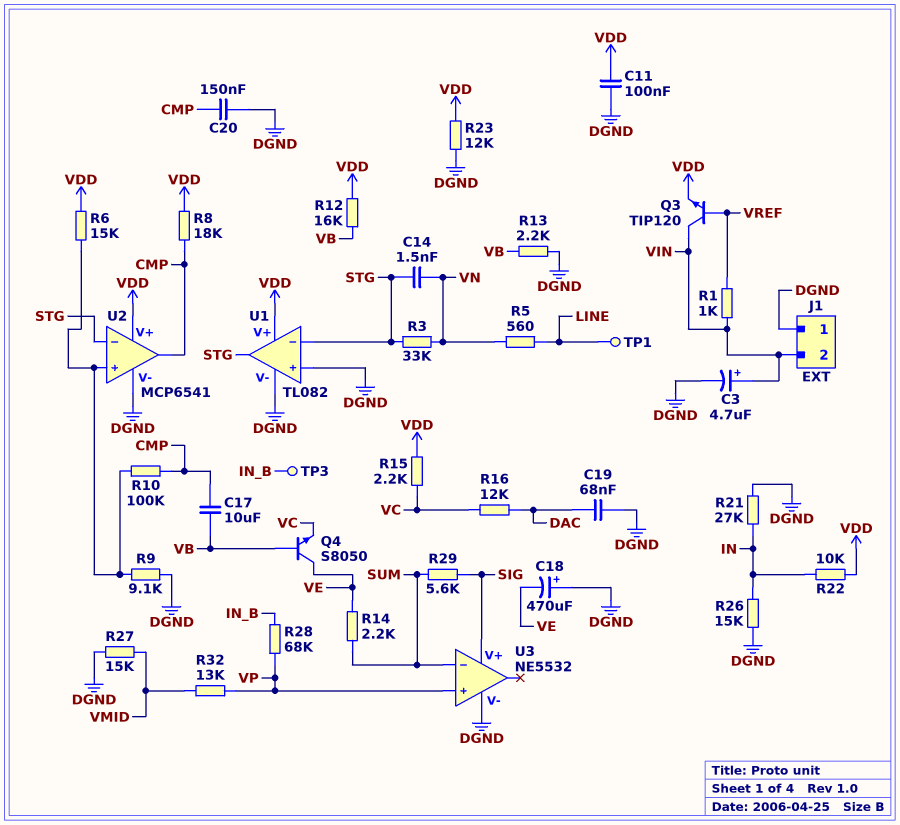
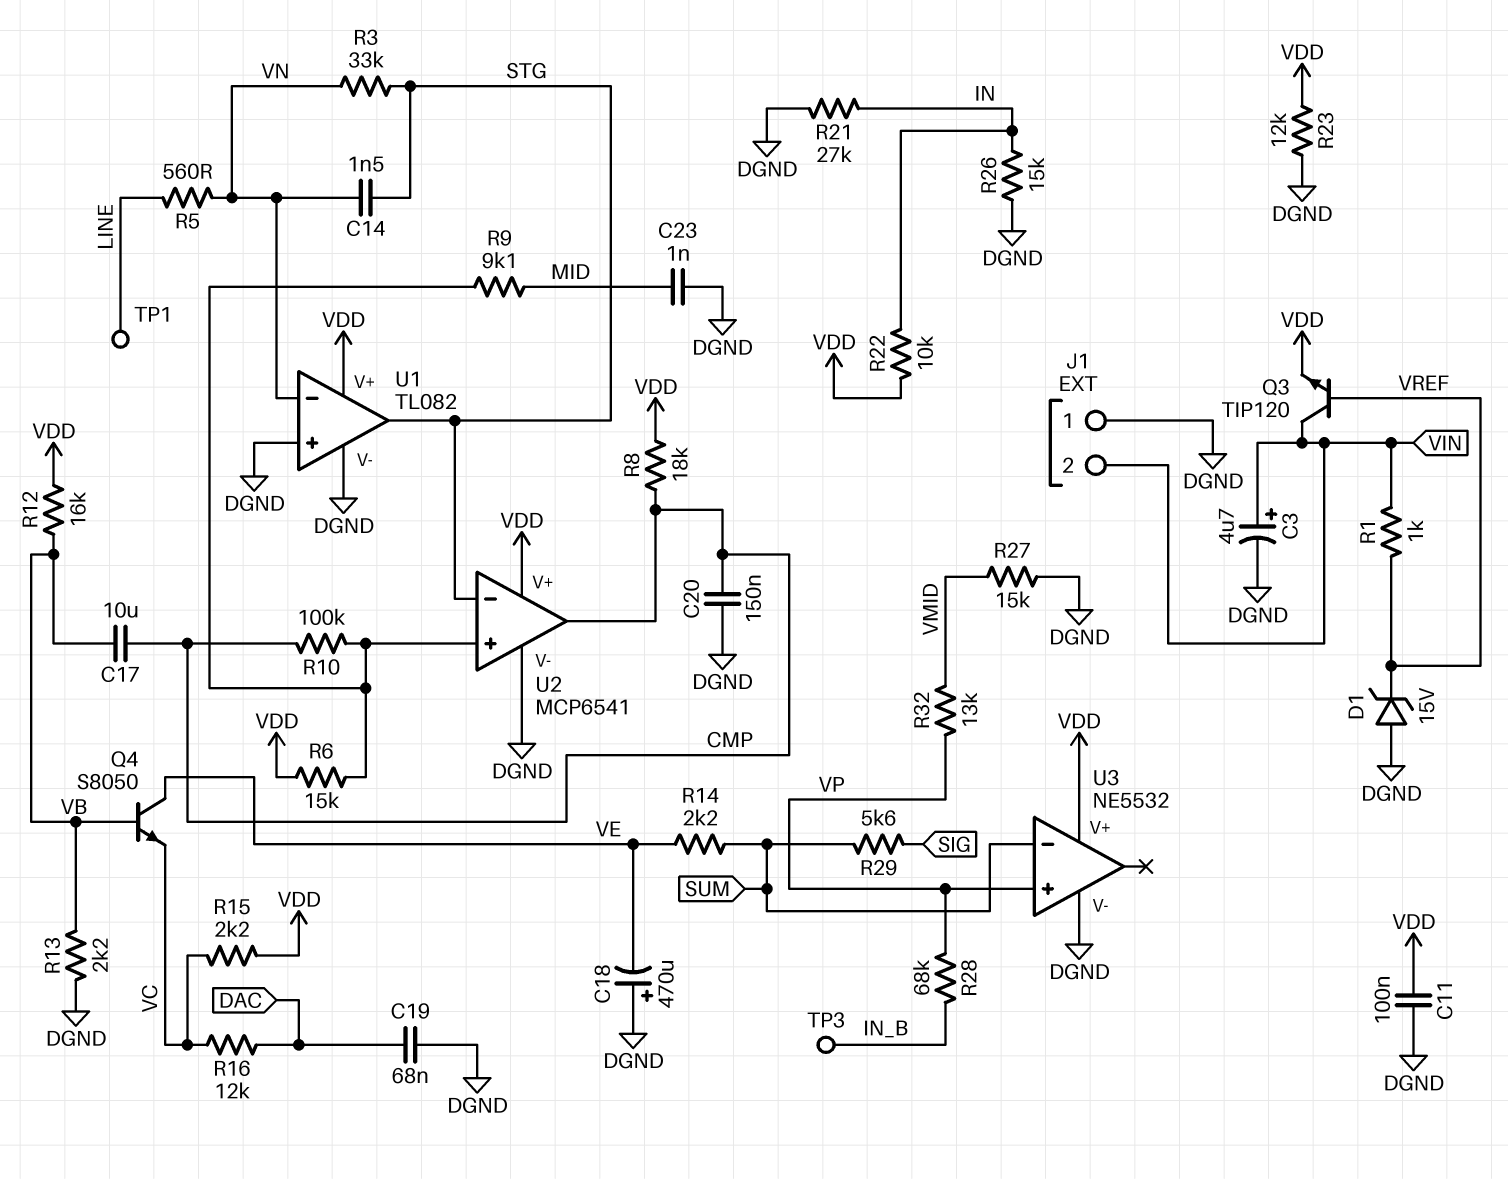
C23: none -> 1nF (DGND, MID)
D1: none -> zener 15V (A DGND, K VREF)
R9: 9.1k (DGND, U2/in+) -> 9.1k (MID, U2/in+)
U1 pin in-: STG -> VN
U3 pin V+: SIG -> VDD

